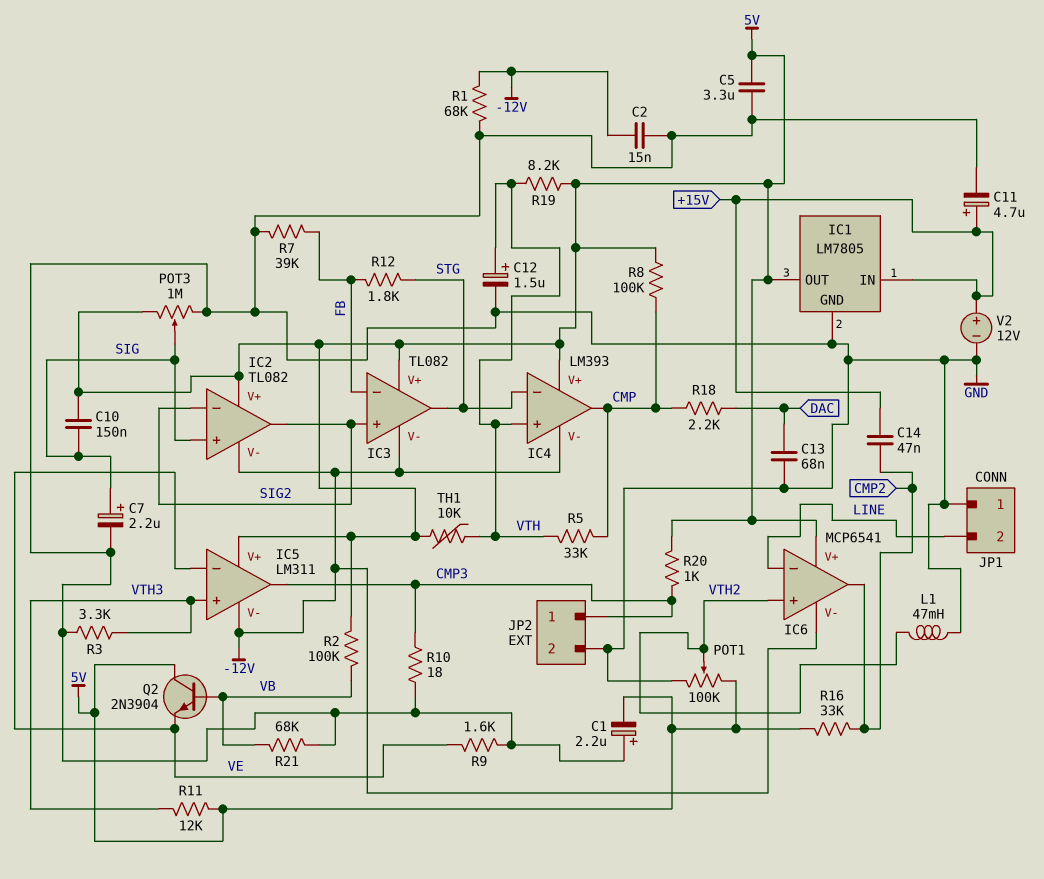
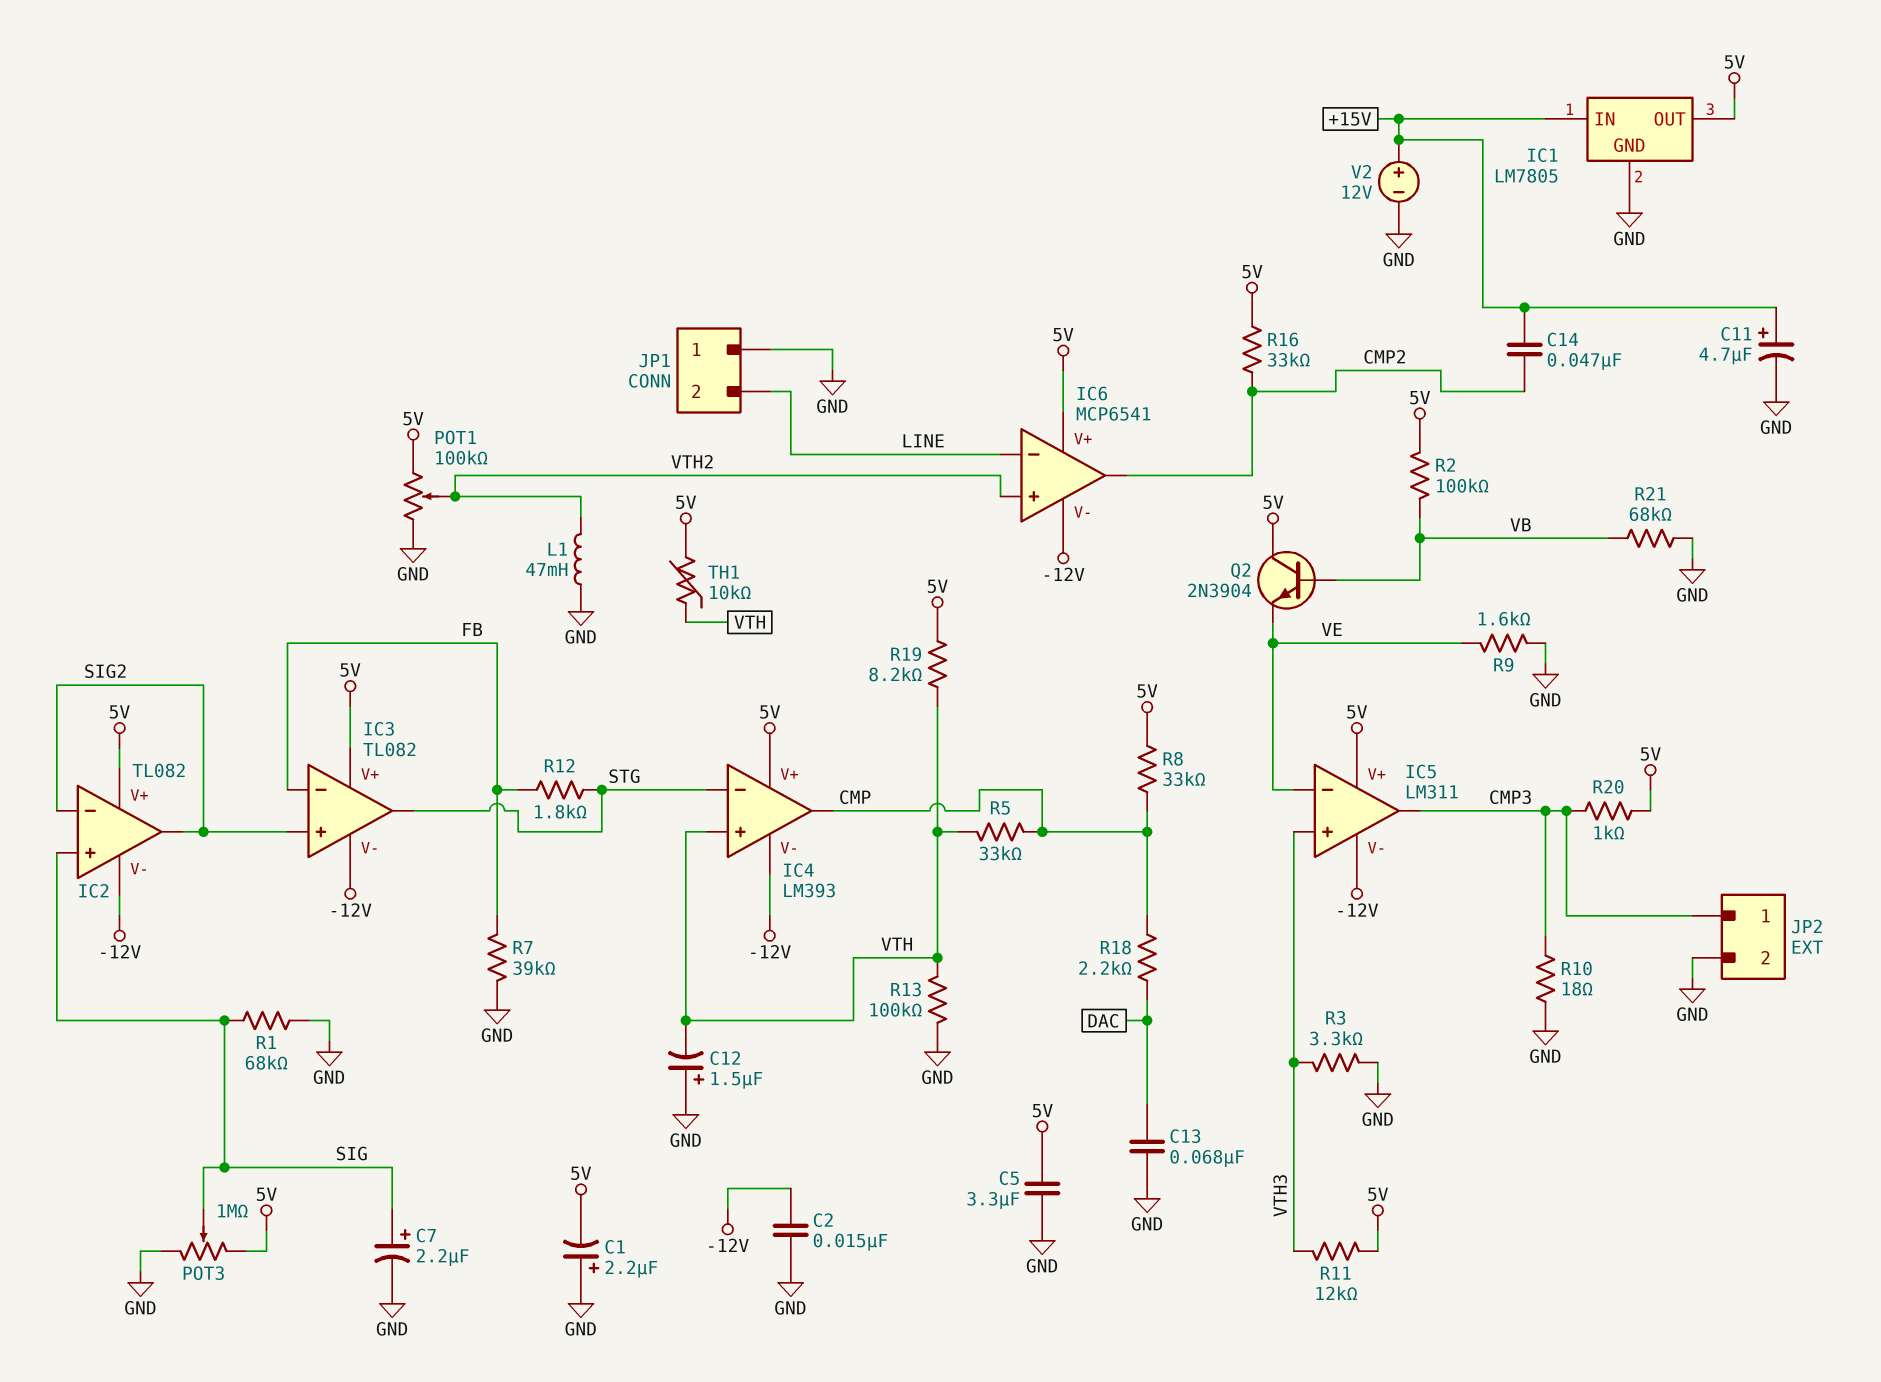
C10: 150nF (5V, SIG) -> none
C12: 1.5uF (plus VTH, minus GND) -> 1.5uF (plus GND, minus VTH)
R1: 68k (-12V, GND) -> 68k (GND, SIG)
R8: 100k (5V, CMP) -> 33k (5V, CMP)
R13: none -> 100k (GND, VTH)

